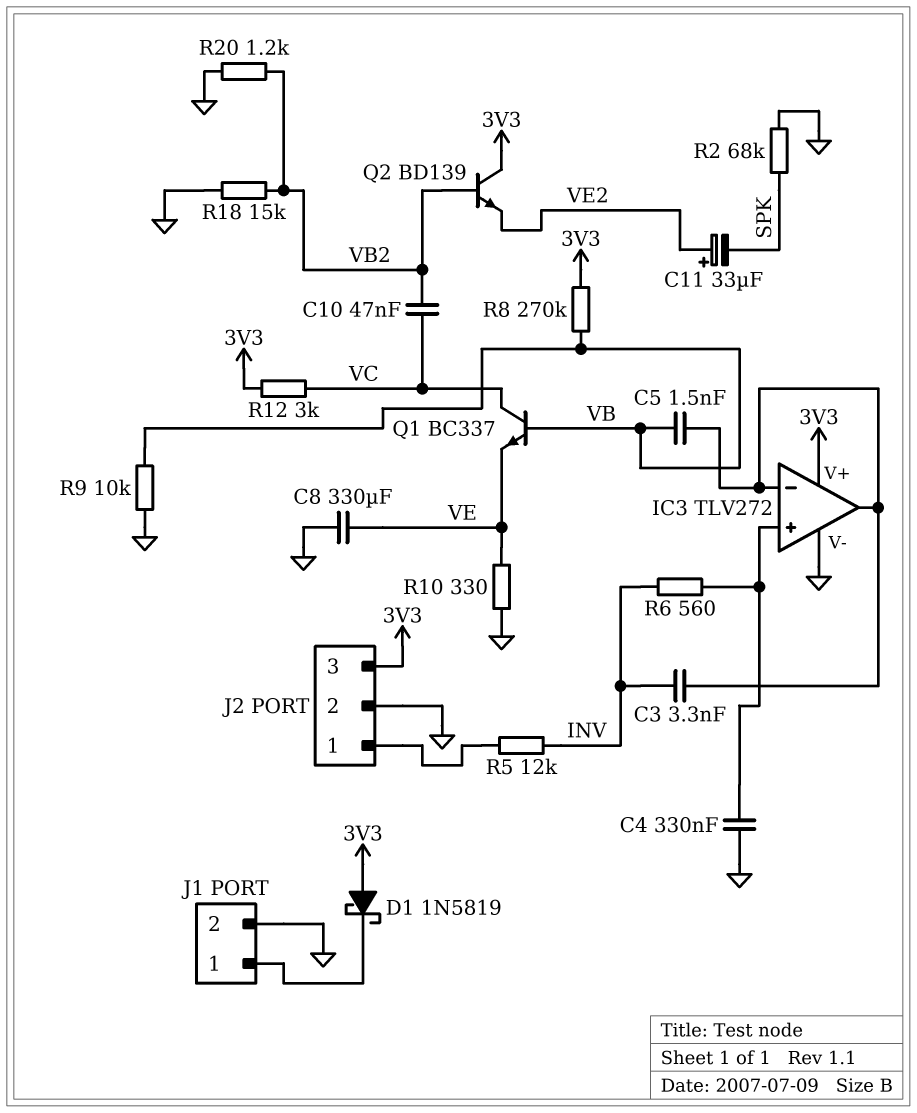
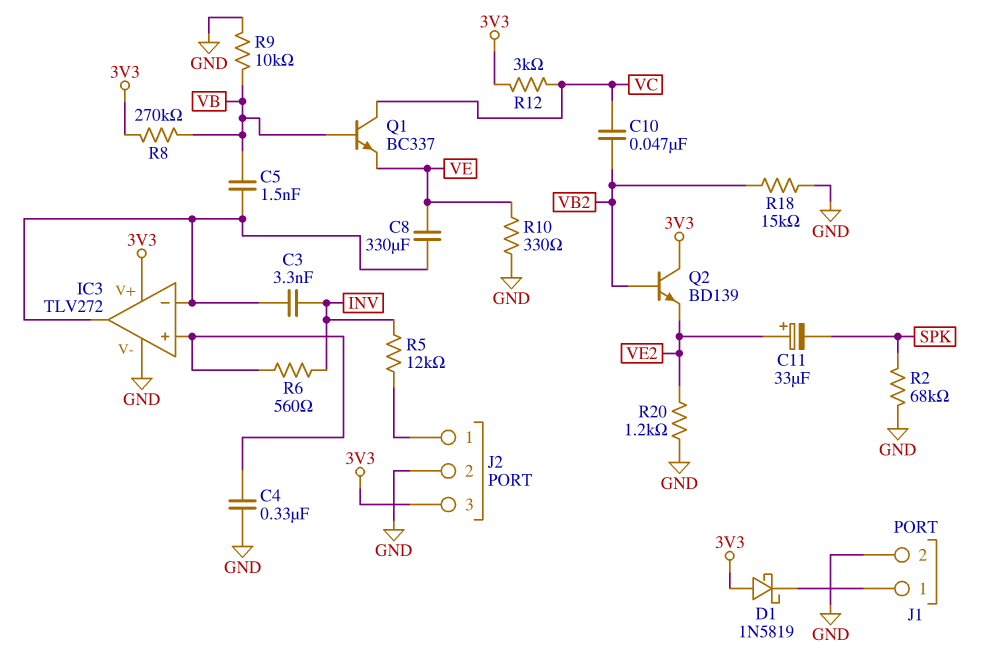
C8: 330uF (GND, VE) -> 330uF (IC3/in-, VE)
R20: 1.2k (GND, VB2) -> 1.2k (GND, VE2)

